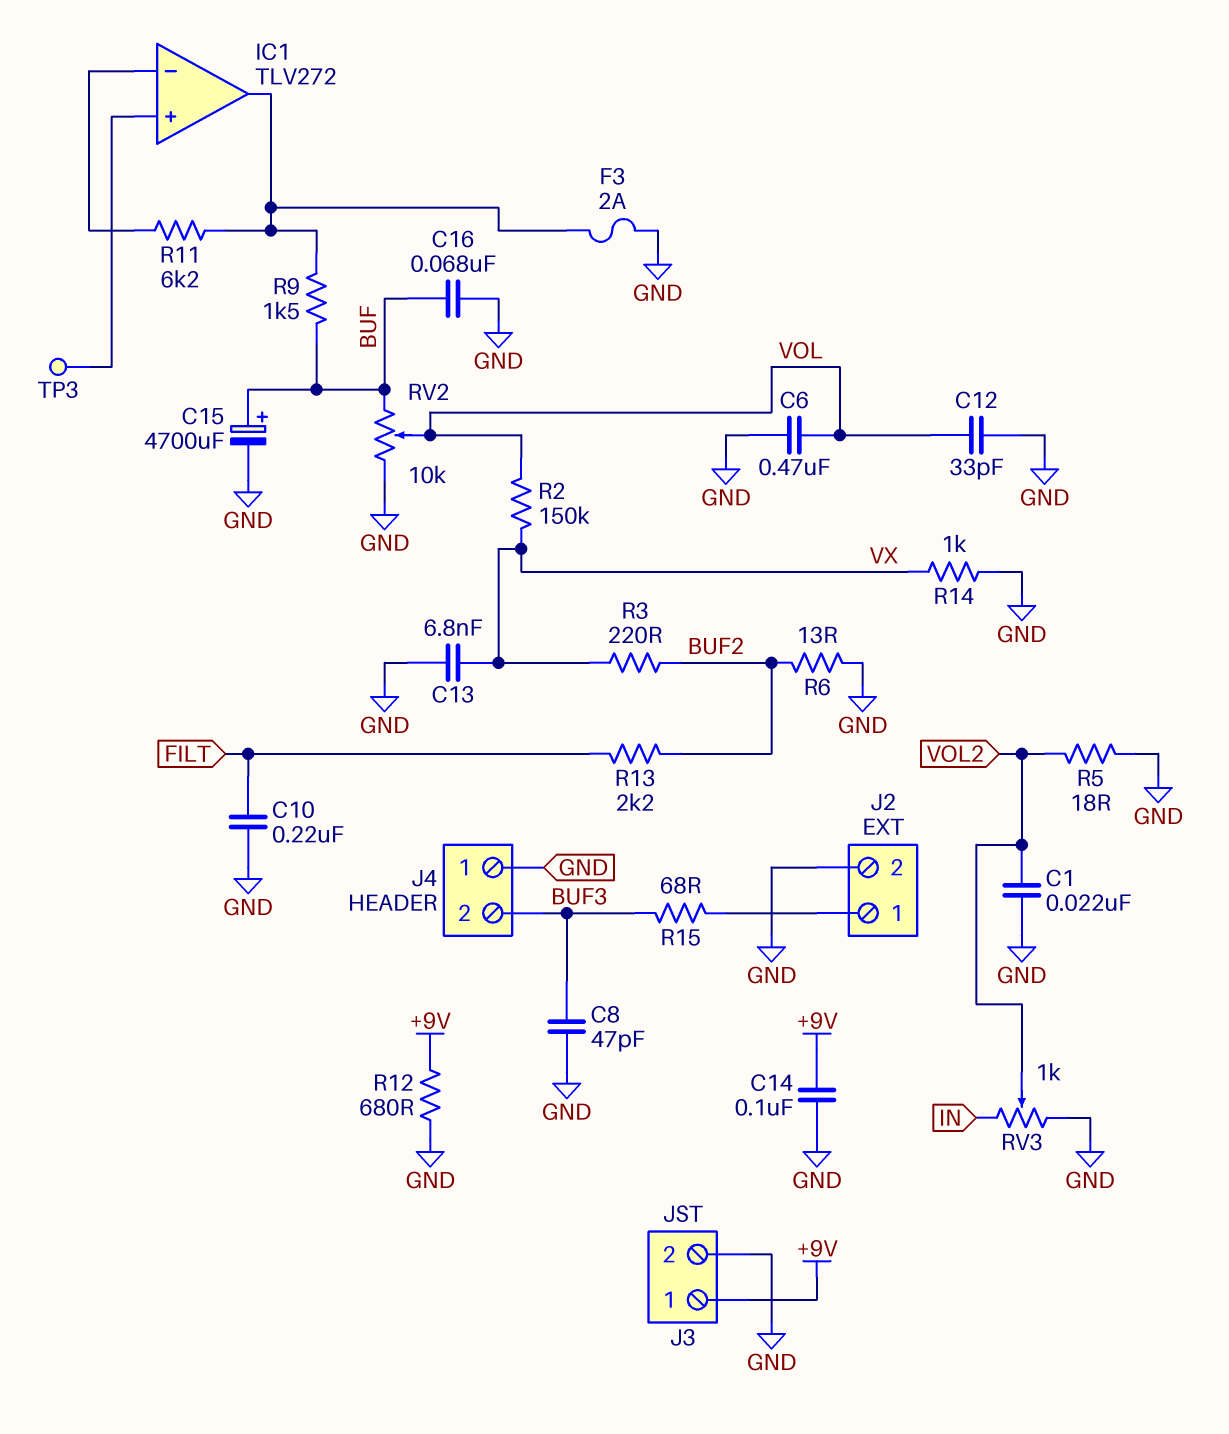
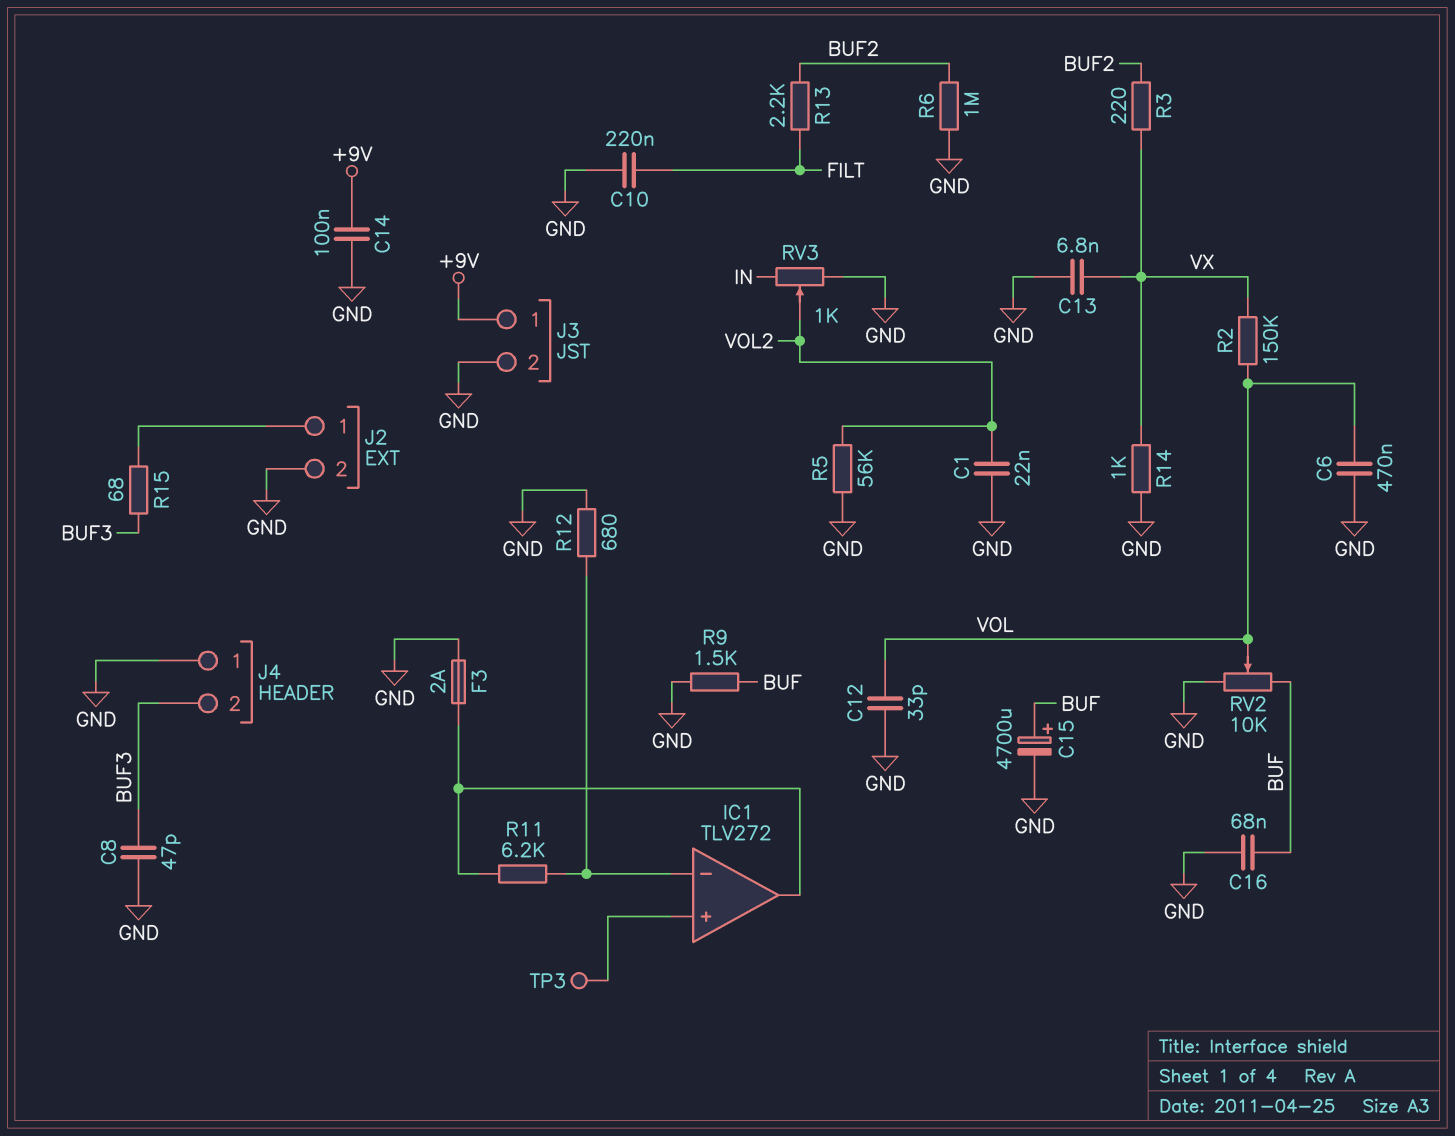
R5: 18 (GND, VOL2) -> 56k (GND, VOL2)
R6: 13 (BUF2, GND) -> 1M (BUF2, GND)
R9: 1.5k (BUF, IC1/out) -> 1.5k (BUF, GND)
R12: 680 (+9V, GND) -> 680 (GND, IC1/in-)

